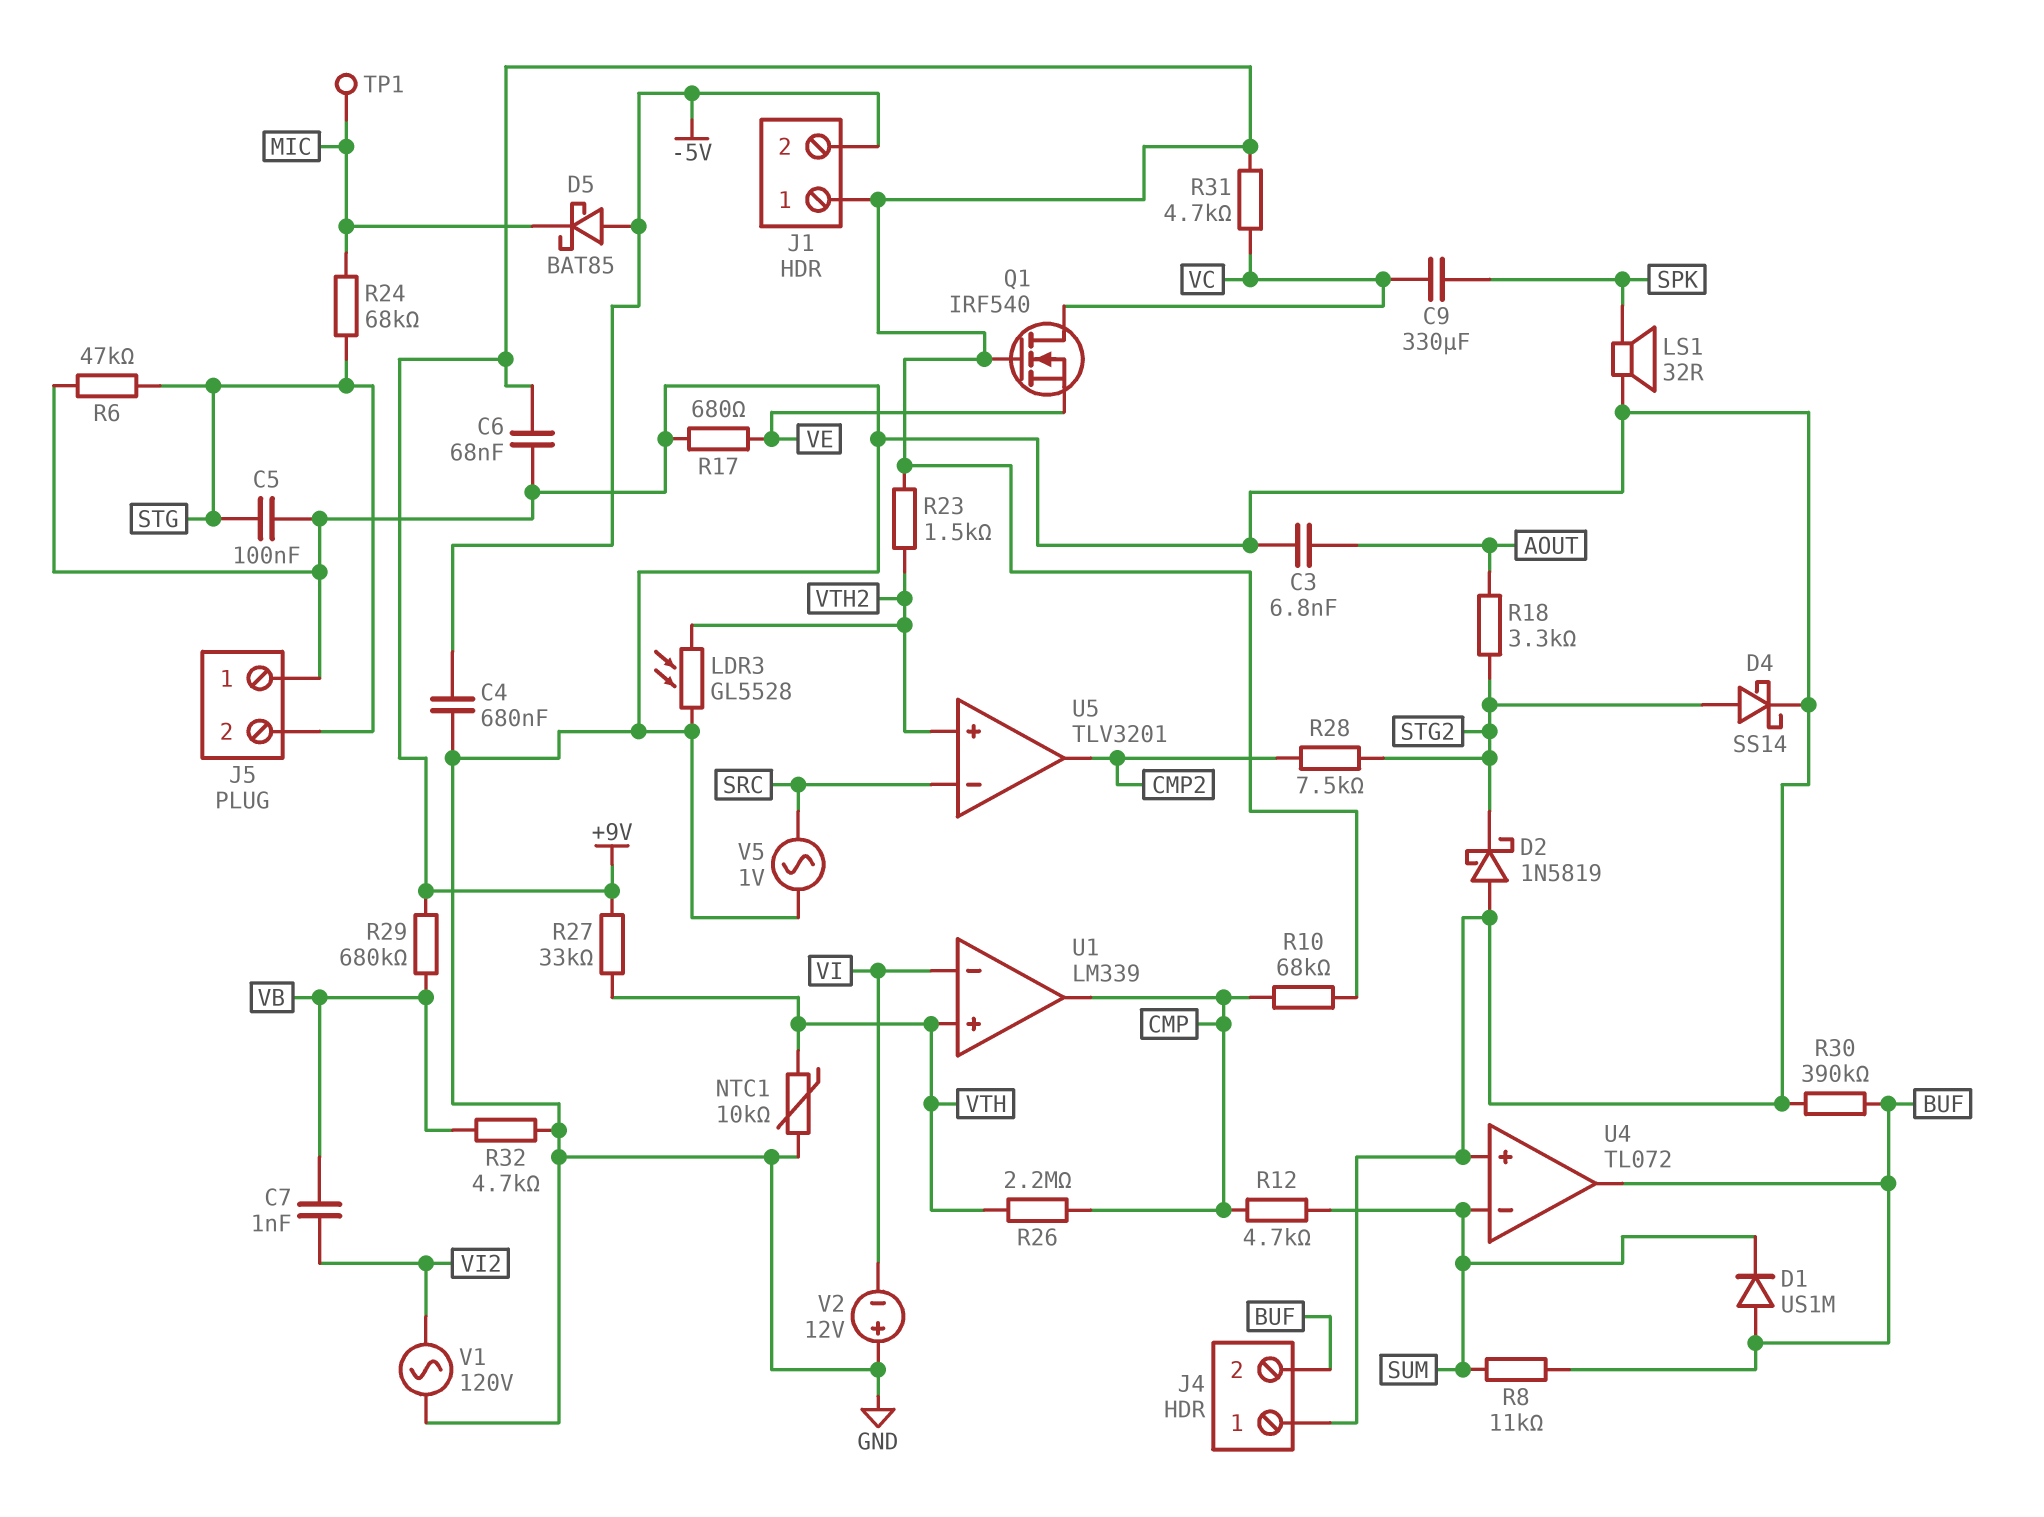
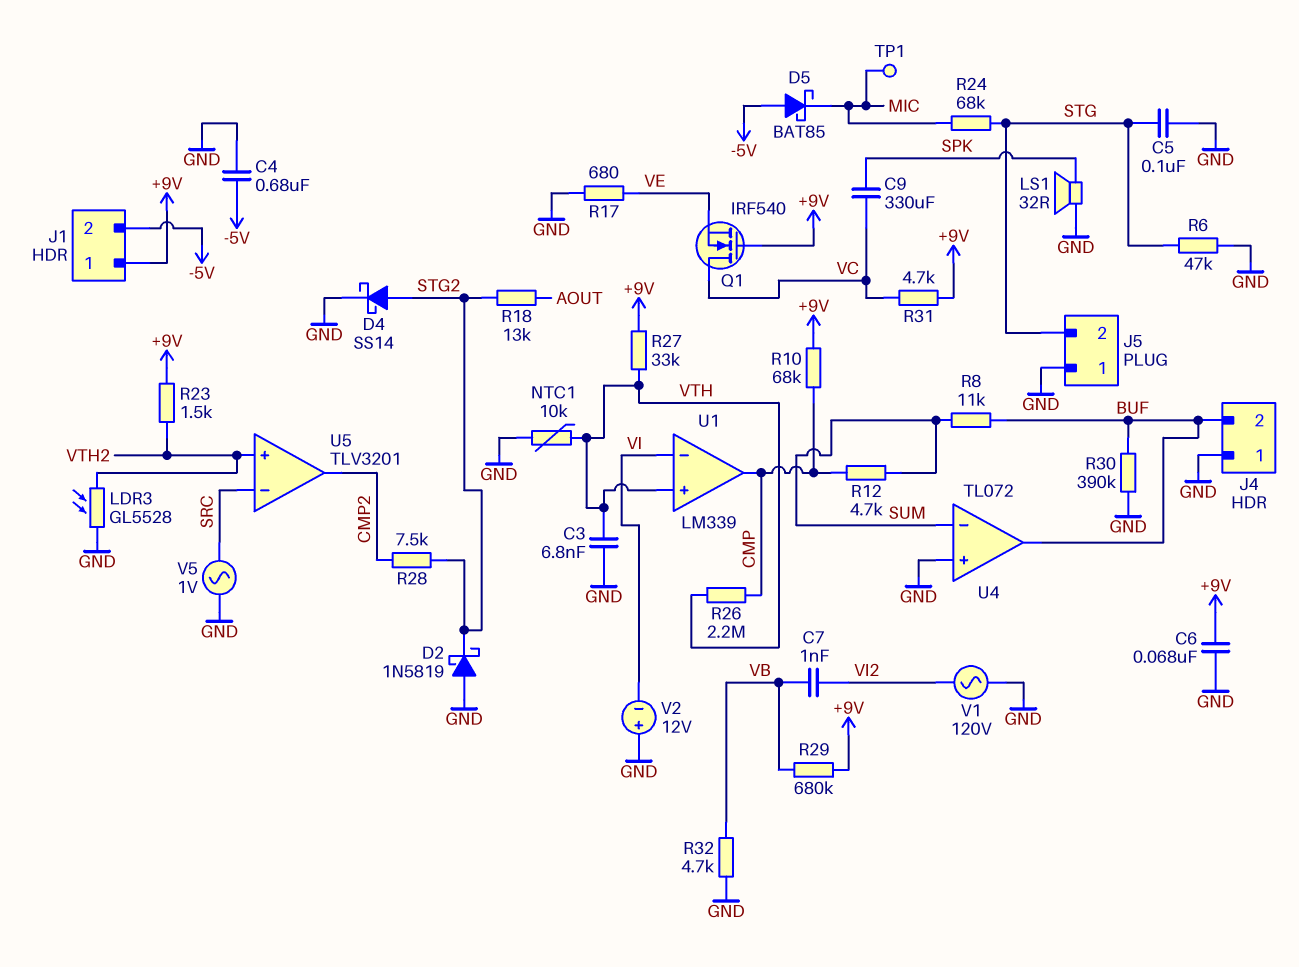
C3: 6.8nF (AOUT, GND) -> 6.8nF (GND, VTH)
D1: diode US1M (A BUF, K SUM) -> none
R18: 3.3k (AOUT, STG2) -> 13k (AOUT, STG2)

